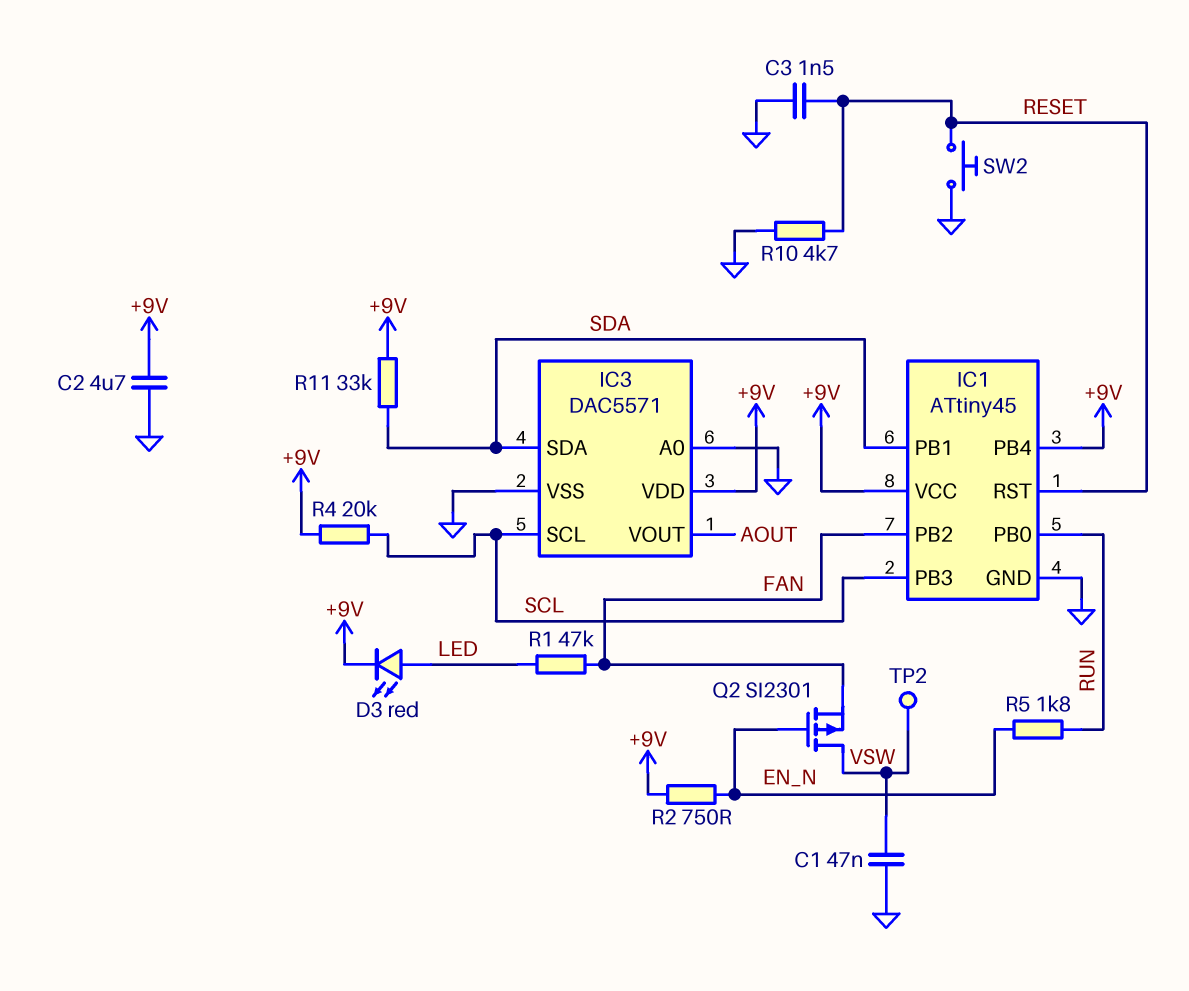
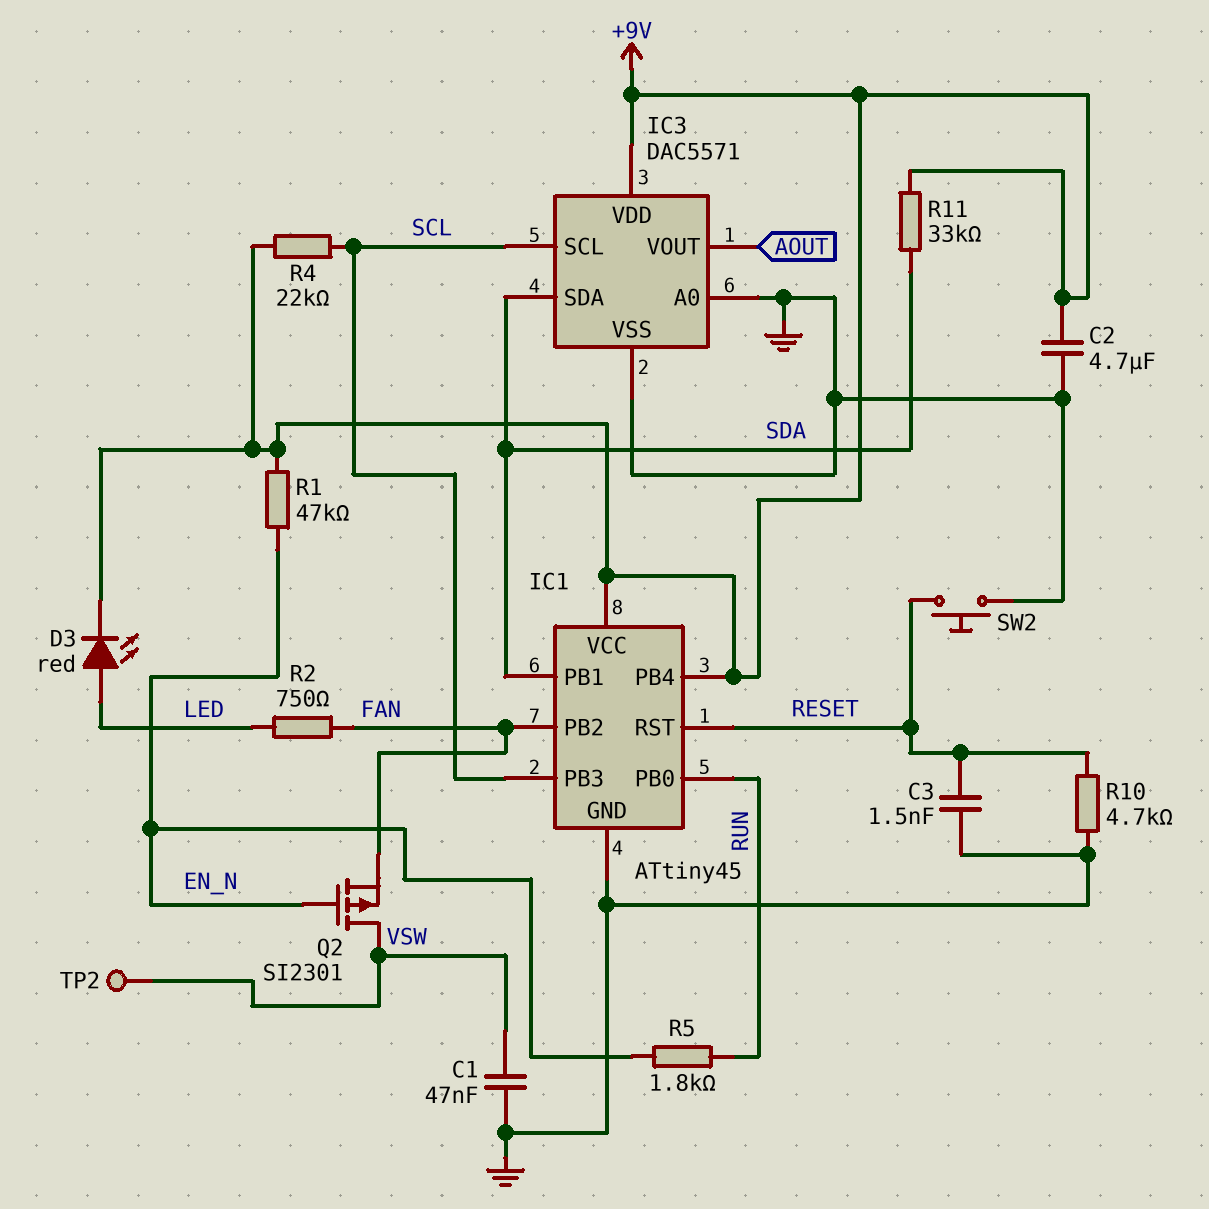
R1: 47k (FAN, LED) -> 47k (+9V, EN_N)
R2: 750 (+9V, EN_N) -> 750 (FAN, LED)
R4: 20k (+9V, SCL) -> 22k (+9V, SCL)

